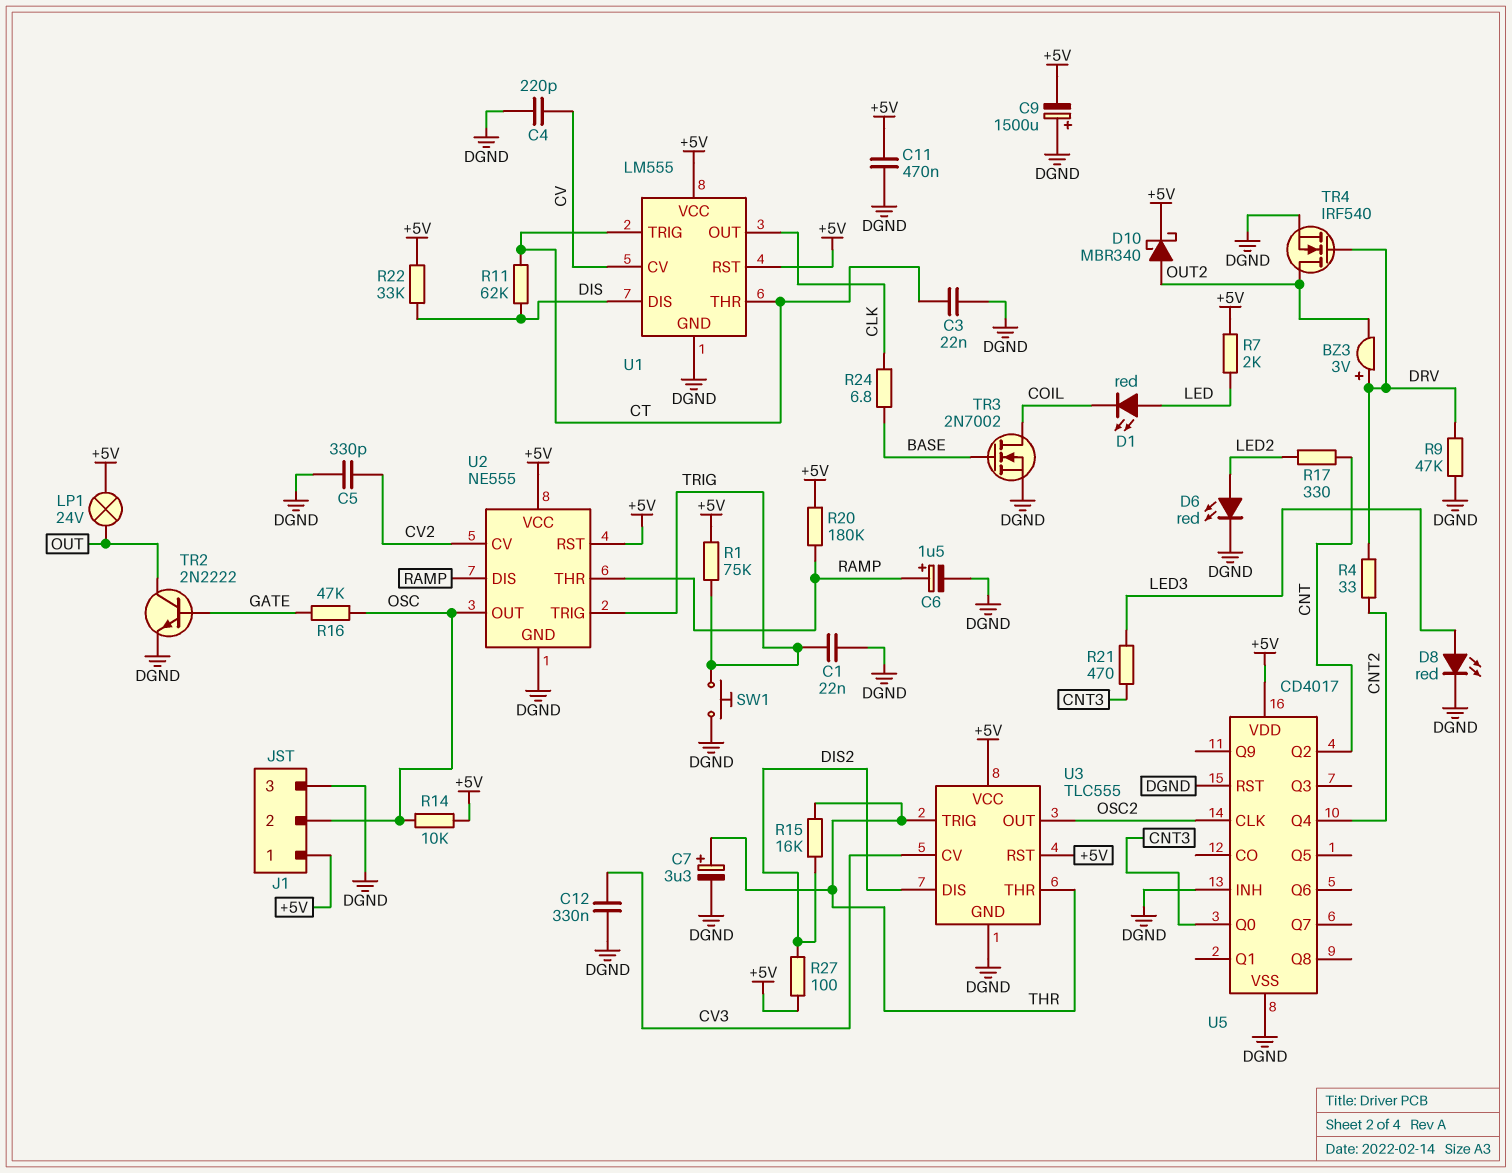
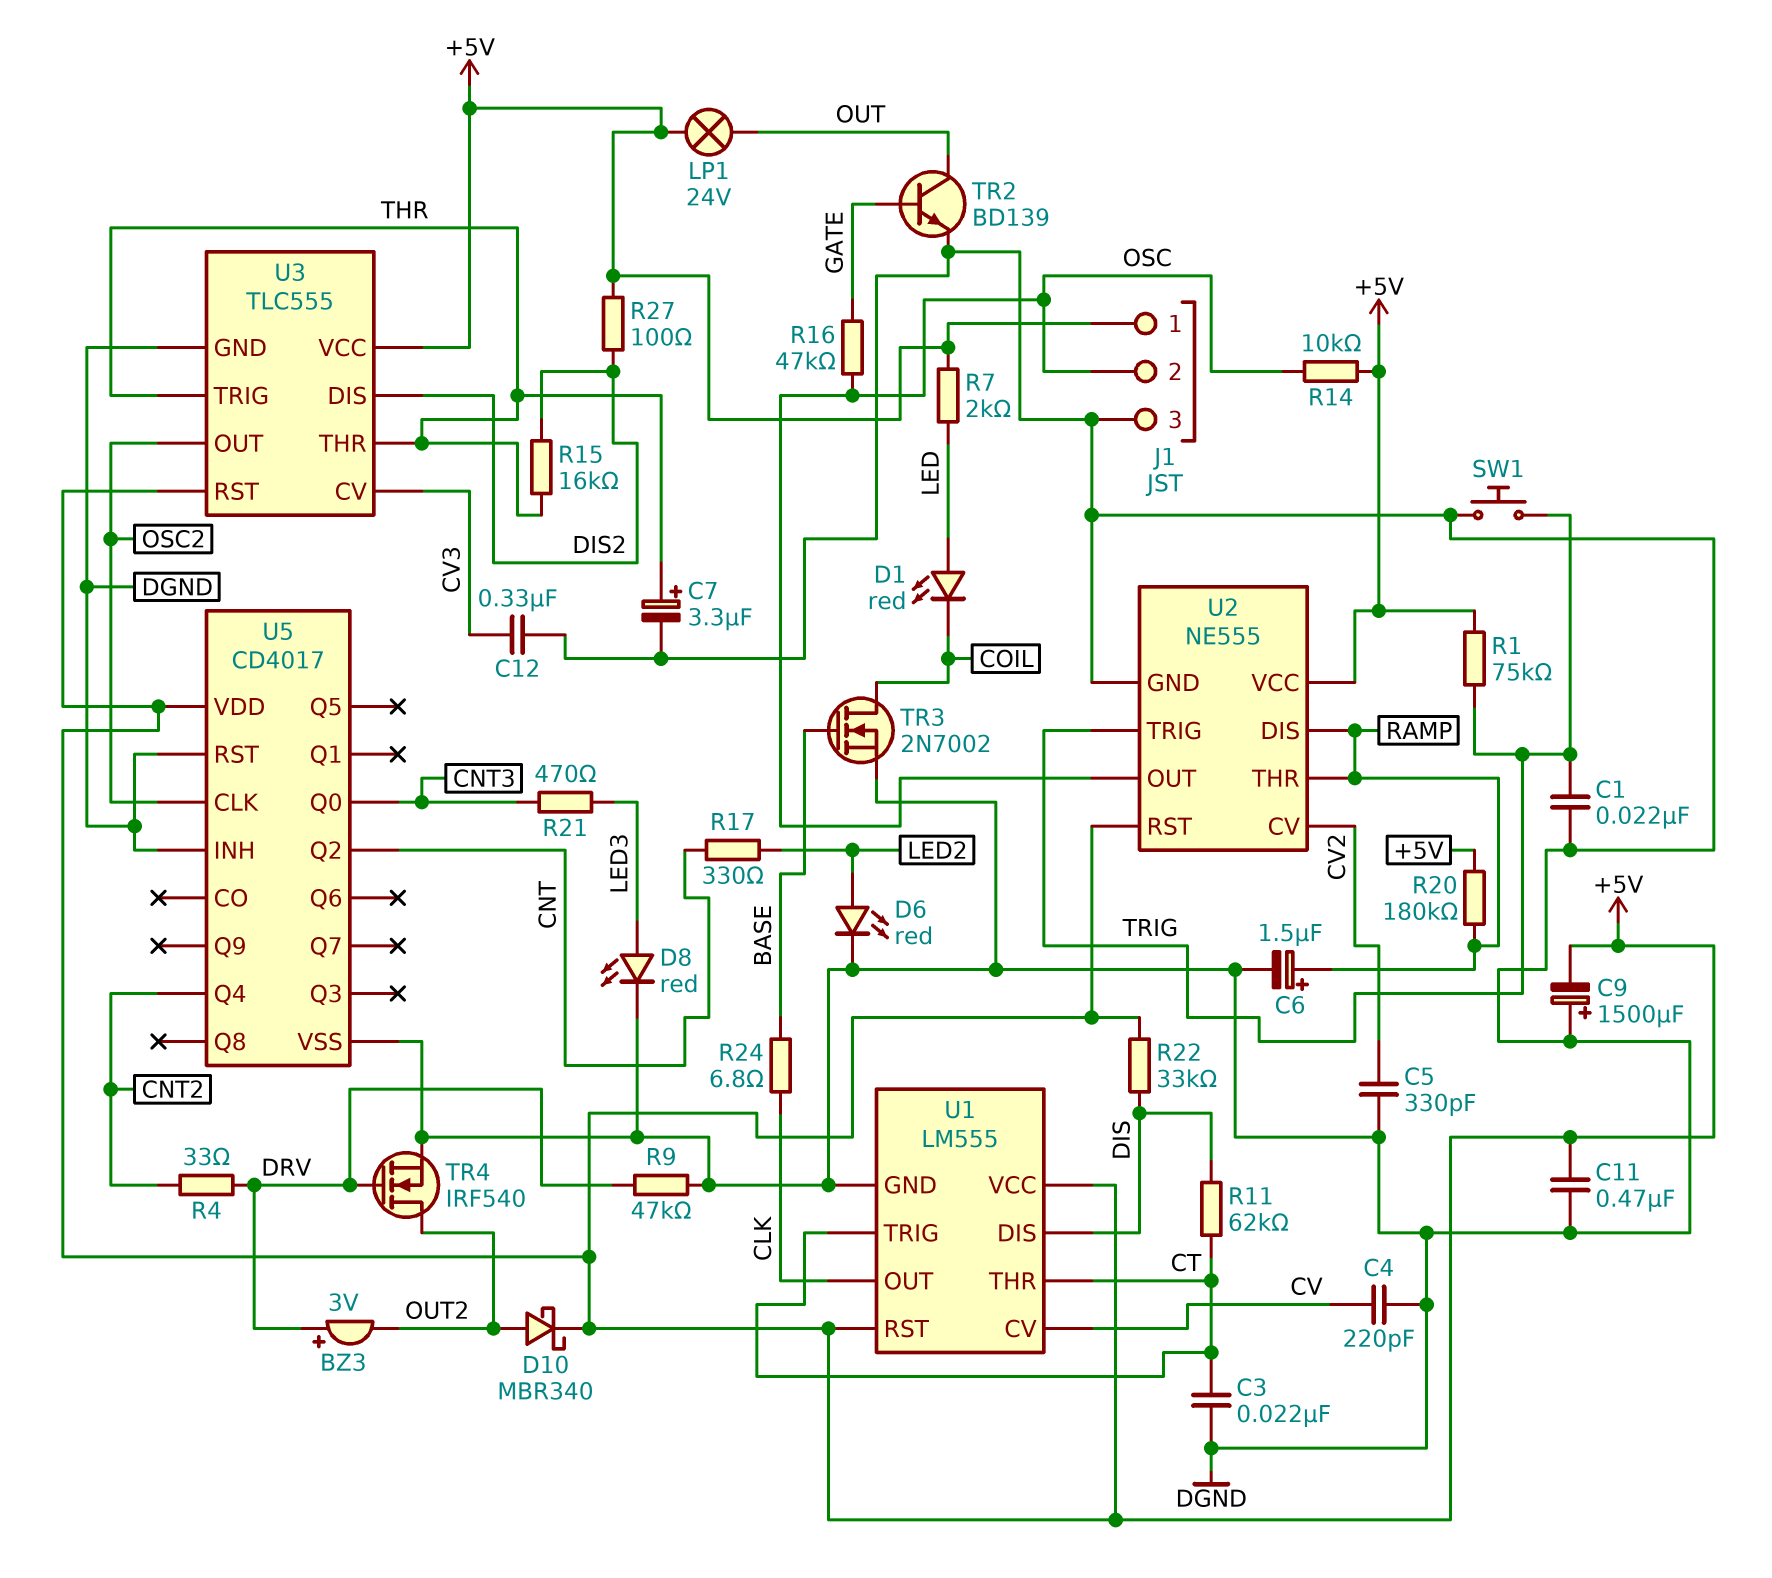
TR2: NPN 2N2222 (B GATE, C OUT, E DGND) -> NPN BD139 (B GATE, C OUT, E DGND)

